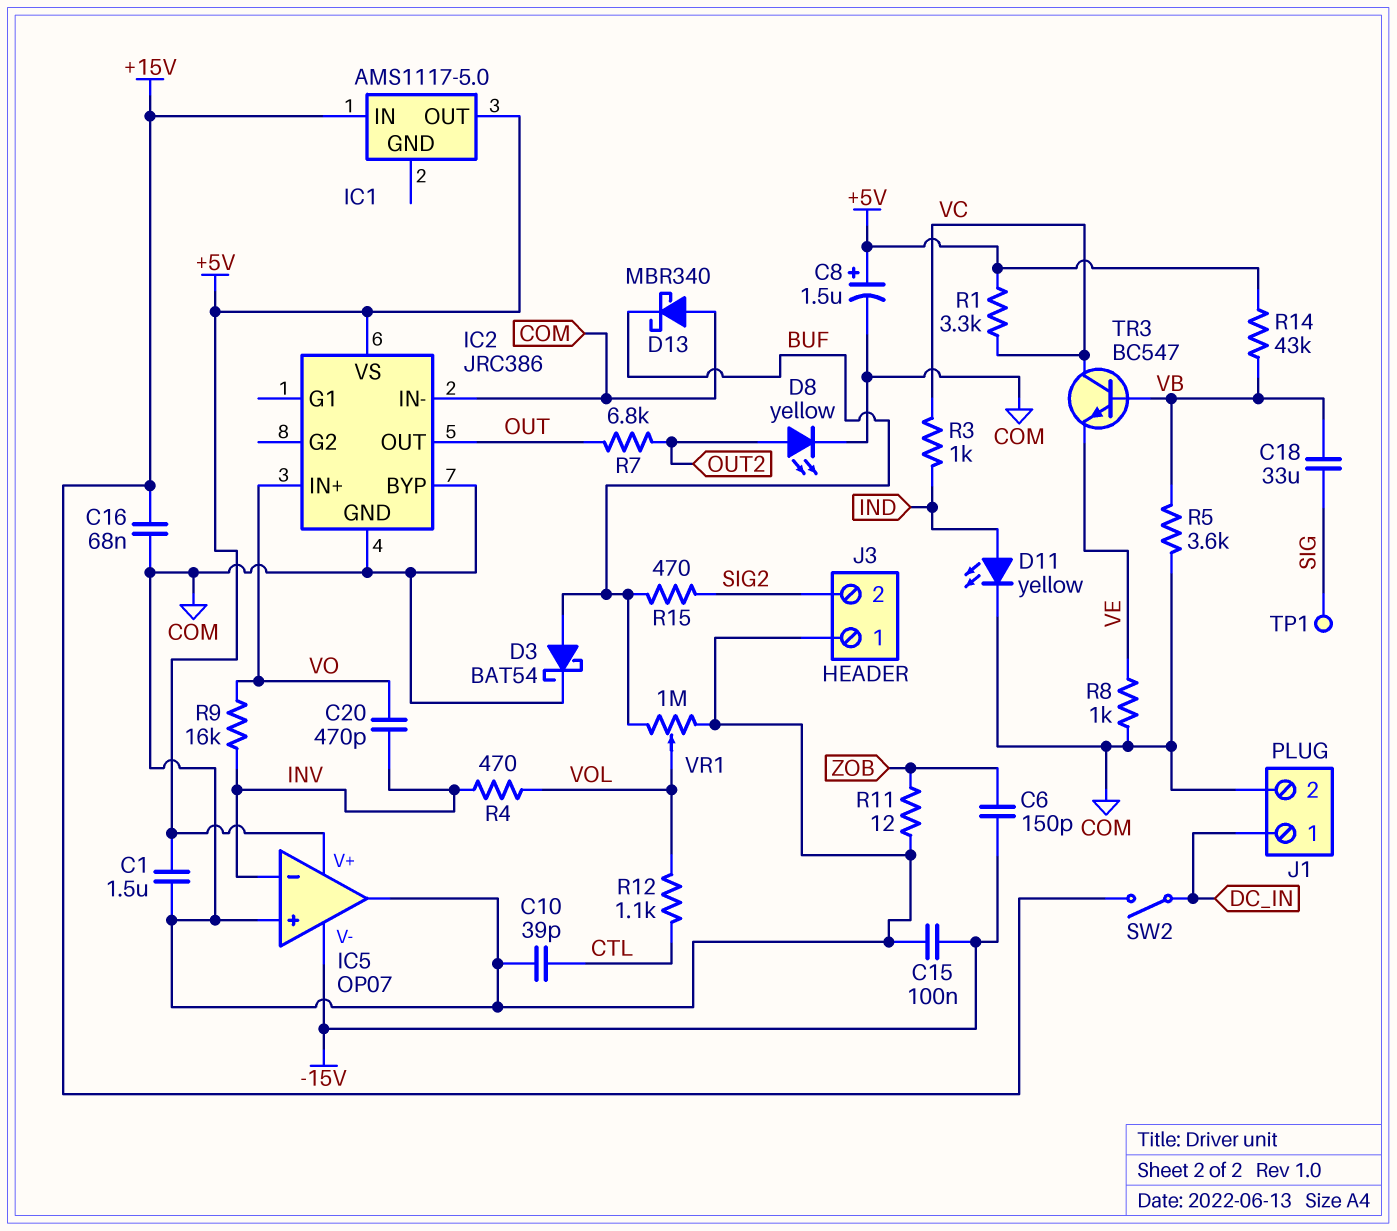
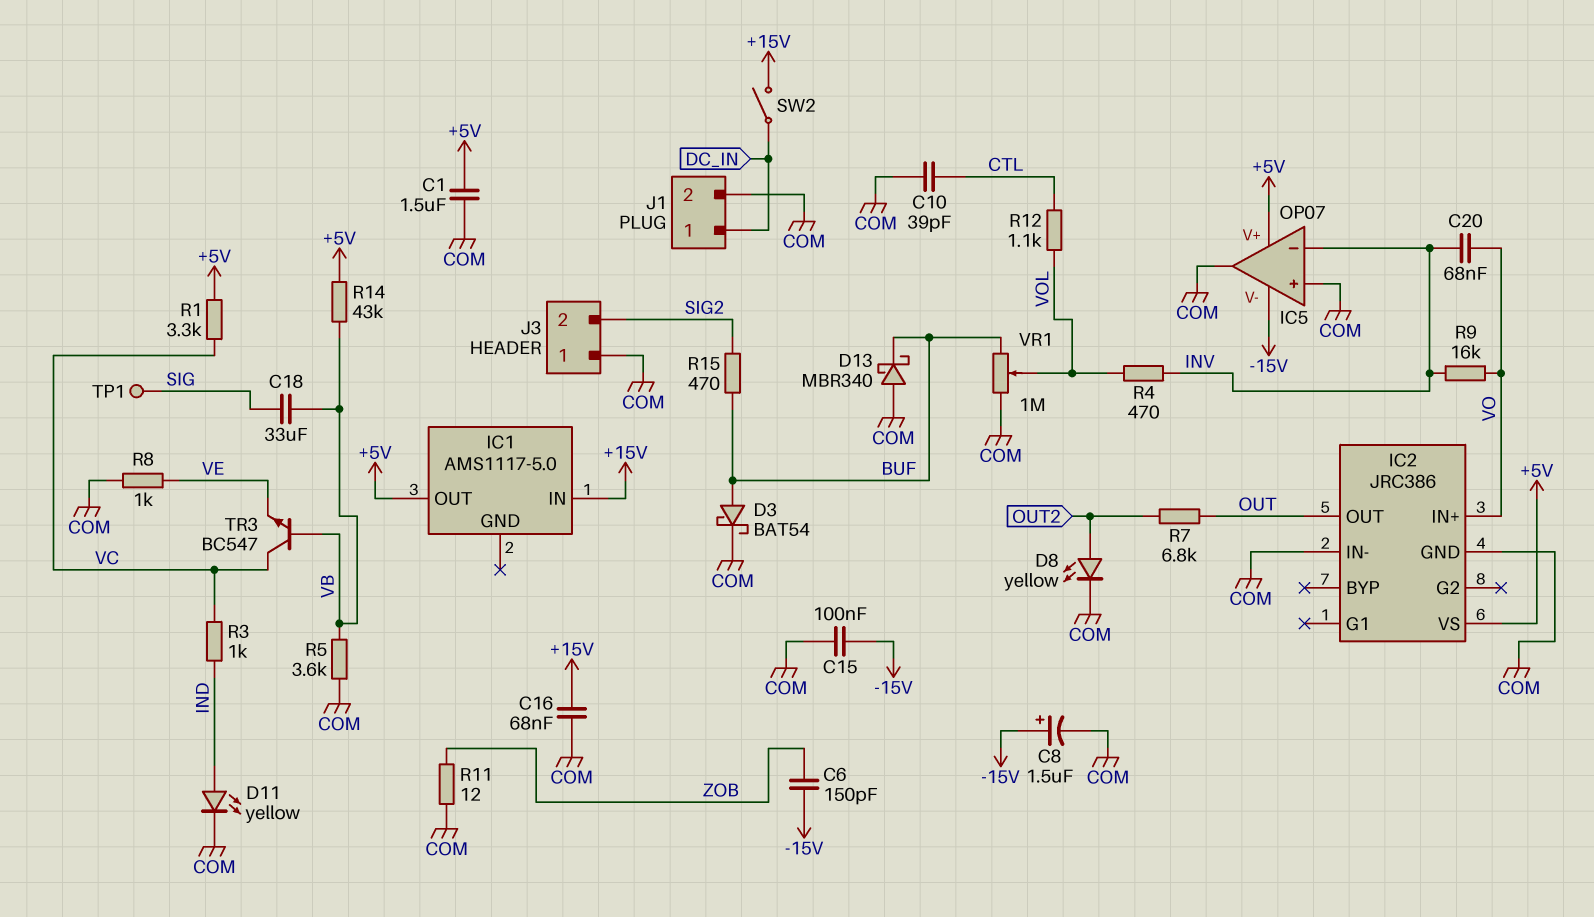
C8: 1.5uF (plus +5V, minus COM) -> 1.5uF (plus -15V, minus COM)
C20: 470pF (INV, VO) -> 68nF (INV, VO)
IC2 pin BYP: COM -> none

